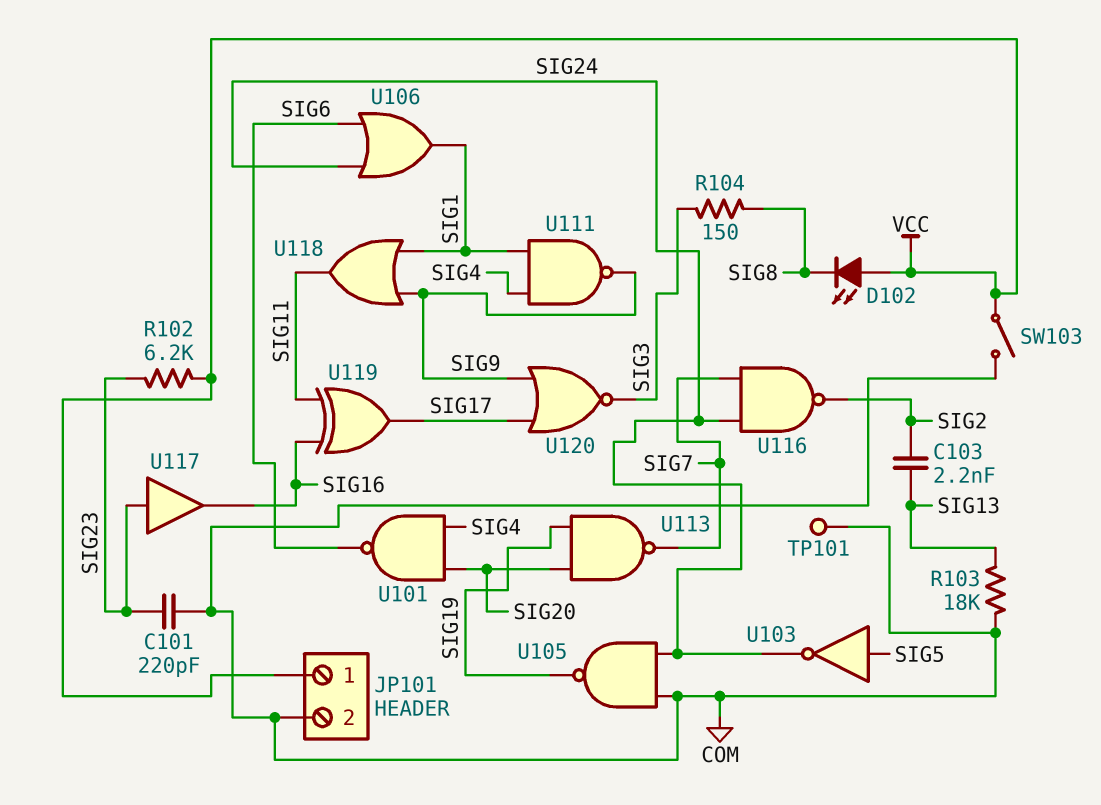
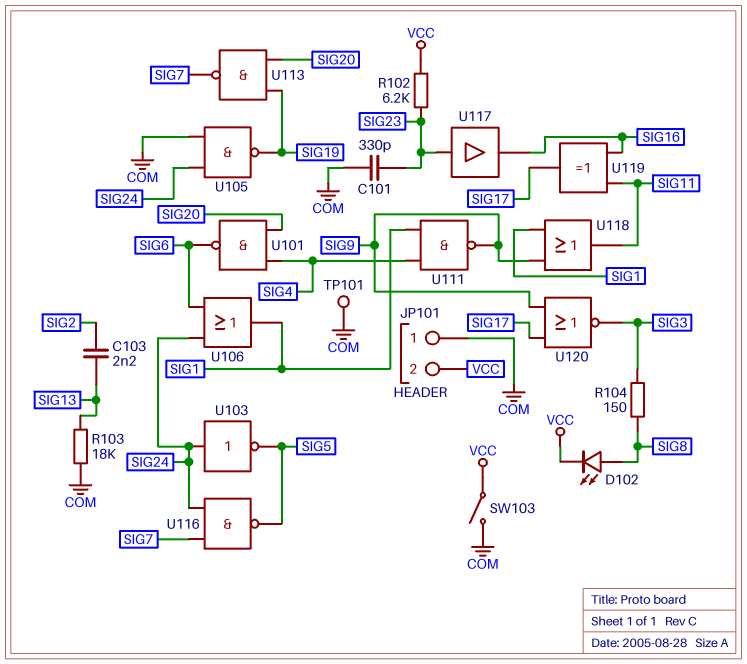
C101: 220pF (COM, SIG23) -> 330pF (COM, SIG23)
D102: LED (A VCC, K SIG8) -> LED (A SIG8, K VCC)
JP101 pin 1: VCC -> COM
JP101 pin 2: COM -> VCC
U103: NOT (in SIG5, out SIG24) -> NOT (in SIG24, out SIG5)
U116: NAND (in SIG7, in SIG24, out SIG2) -> NAND (in SIG7, in SIG24, out SIG5)

